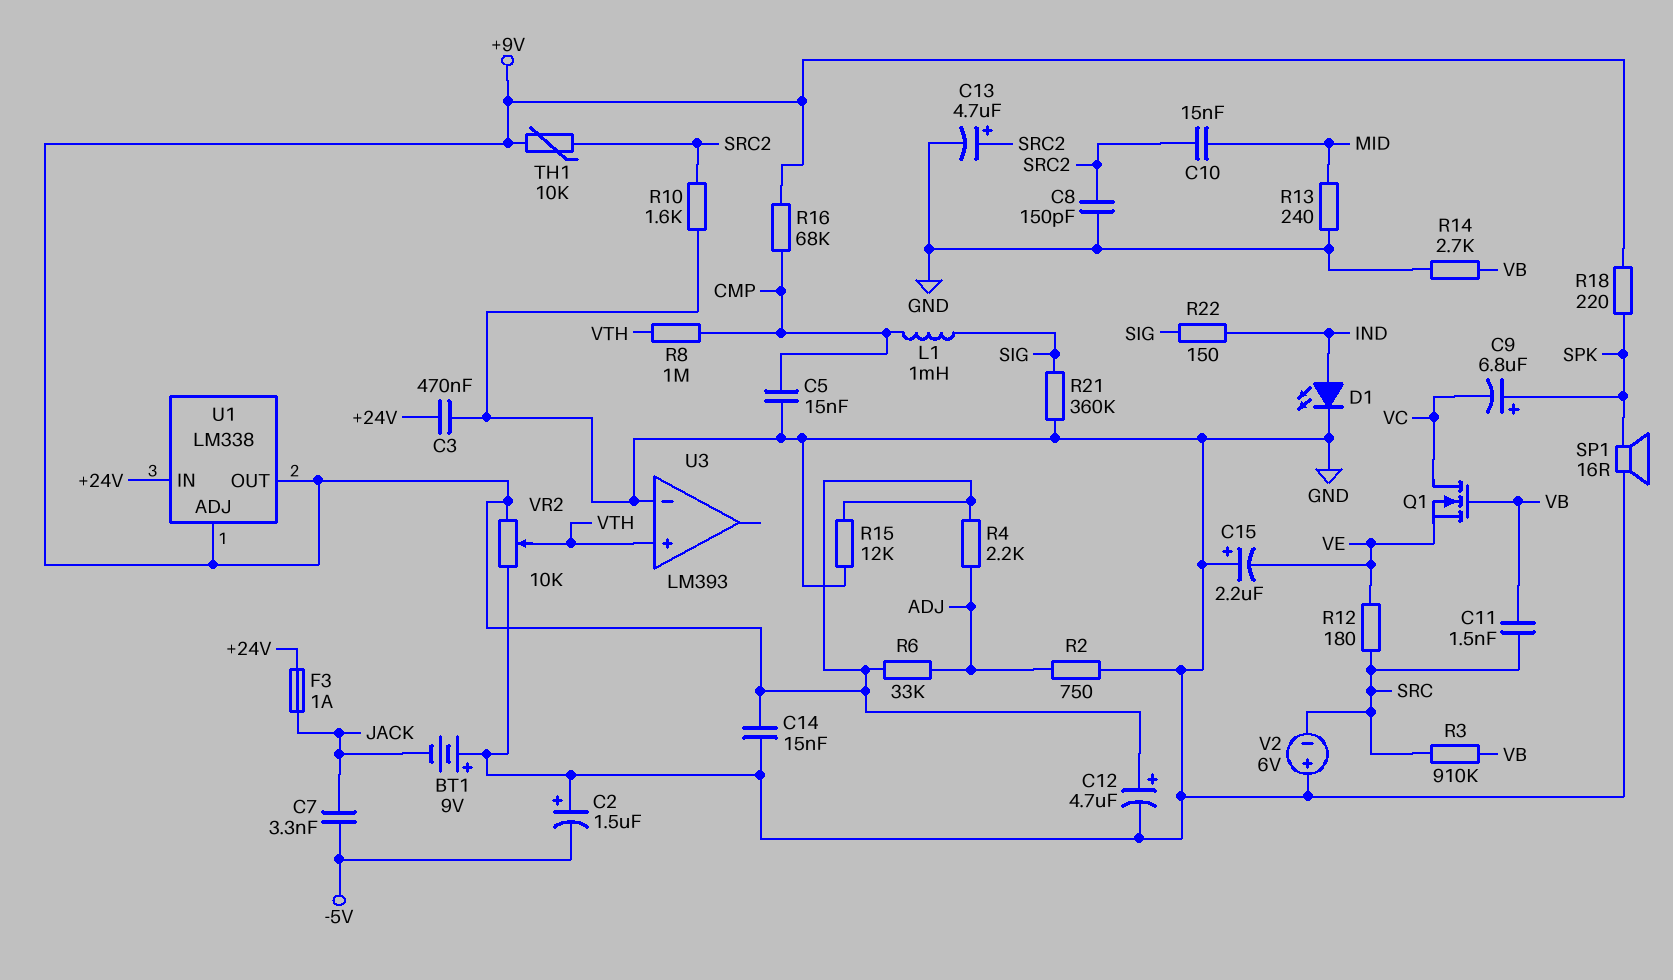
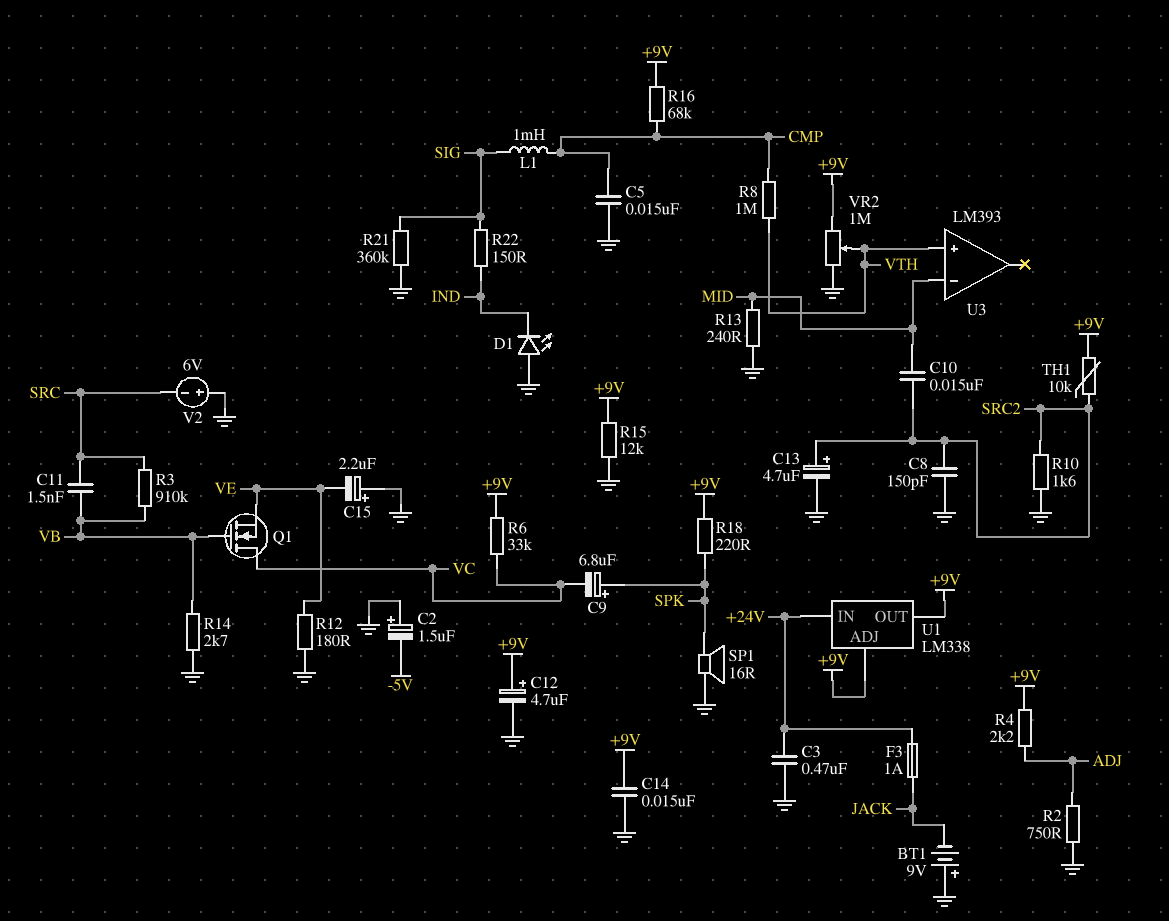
C7: 3.3nF (-5V, JACK) -> none
D1: LED (A IND, K GND) -> LED (A GND, K IND)
R6: 33k (+9V, ADJ) -> 33k (+9V, VC)
R12: 180 (SRC, VE) -> 180 (GND, VE)
U3 pin in-: GND -> MID
VR2: 10k (+9V, GND, wiper VTH) -> 1M (+9V, GND, wiper VTH)

